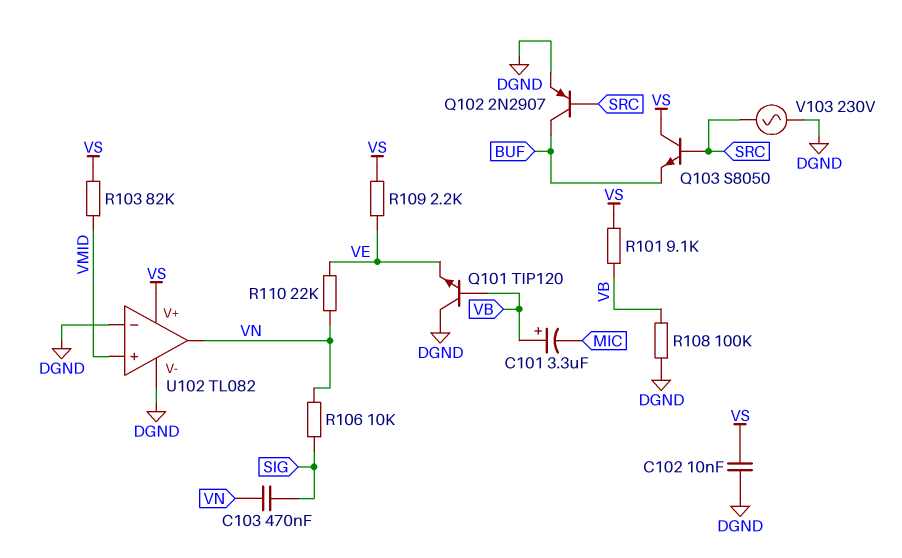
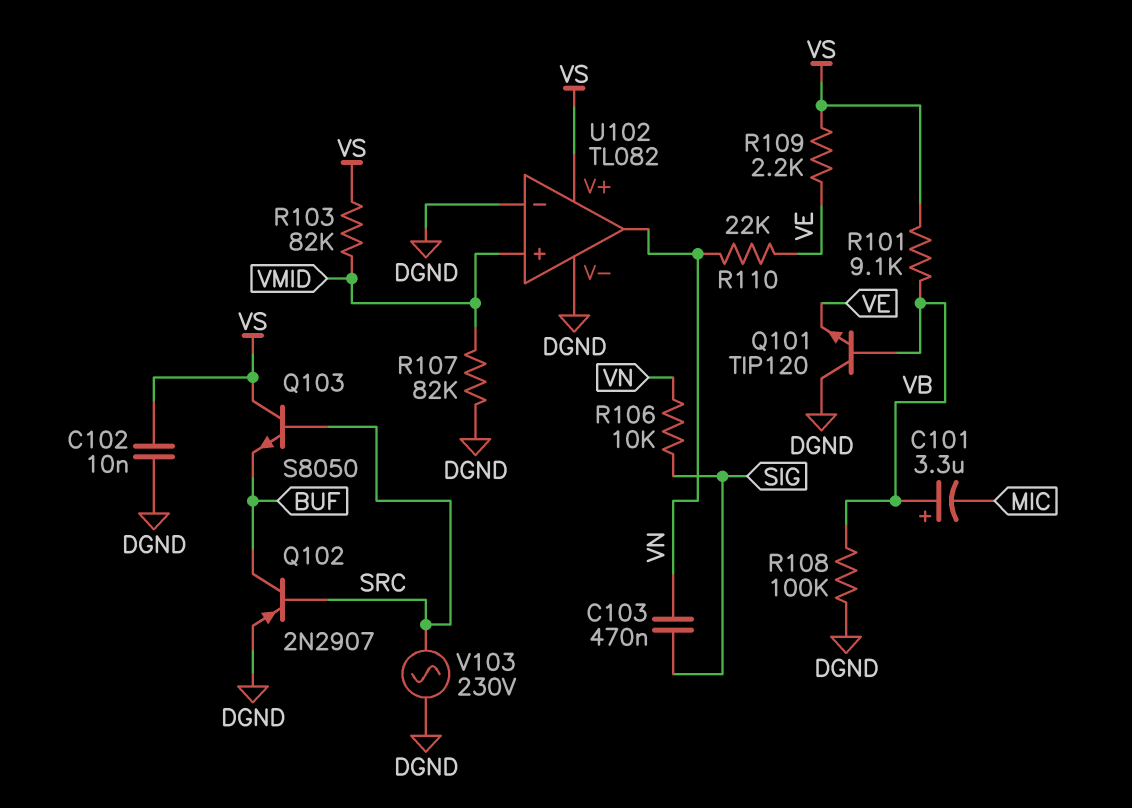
R107: none -> 82k (DGND, VMID)

